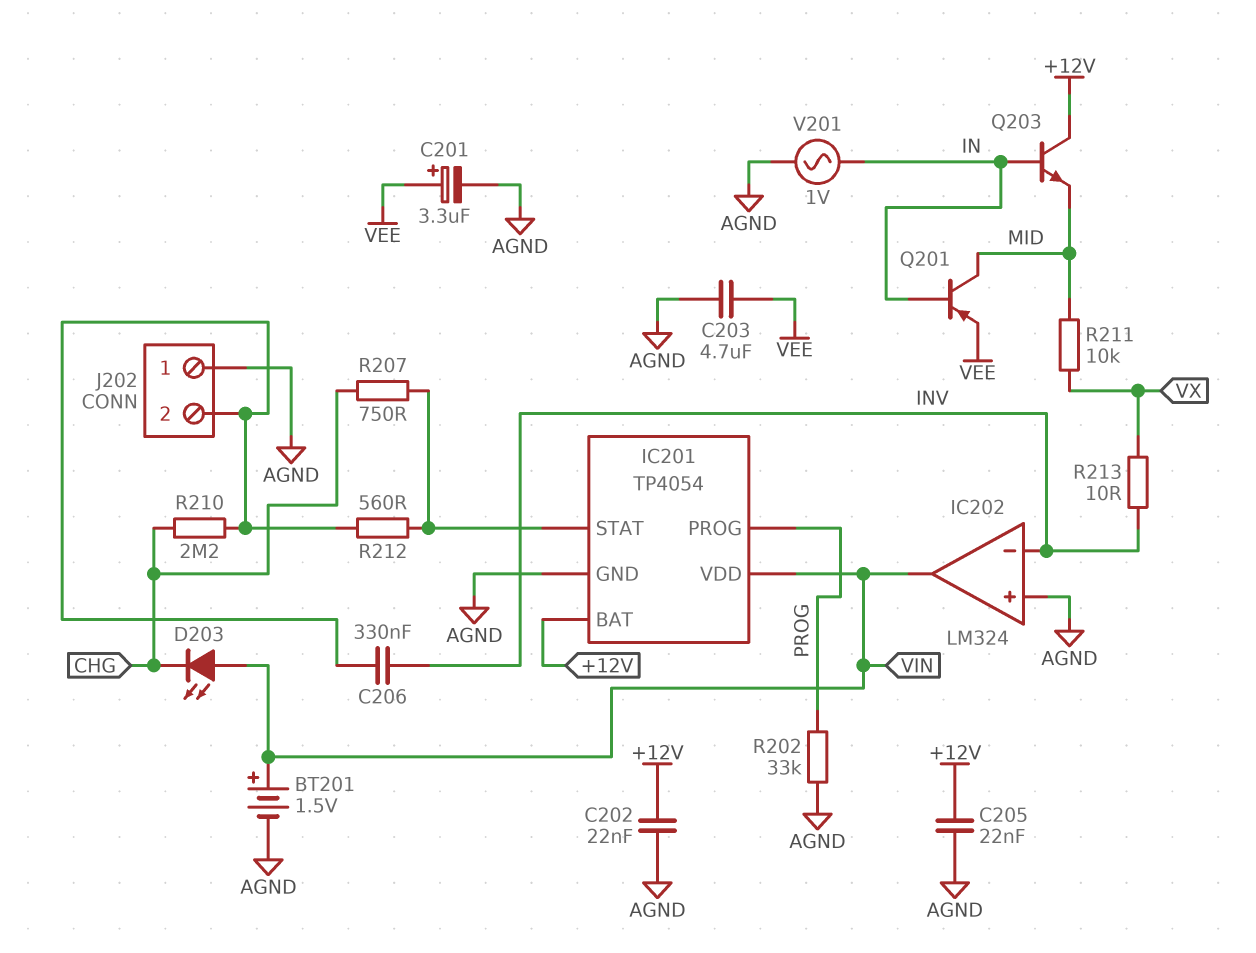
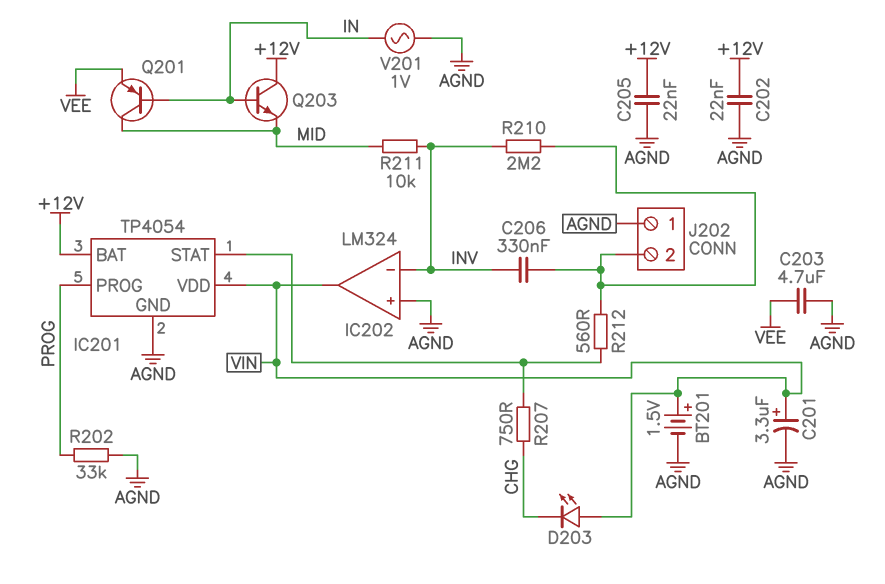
C201: 3.3uF (plus VEE, minus AGND) -> 3.3uF (plus VIN, minus AGND)
R210: 2.2M (CHG, J202/2) -> 2.2M (INV, J202/2)
R211: 10k (MID, VX) -> 10k (INV, MID)
R213: 10 (INV, VX) -> none

